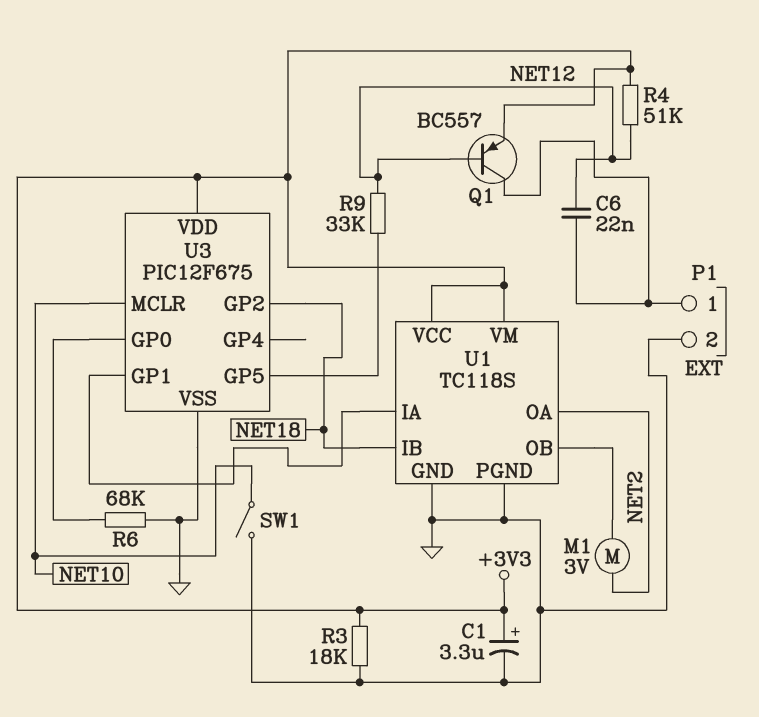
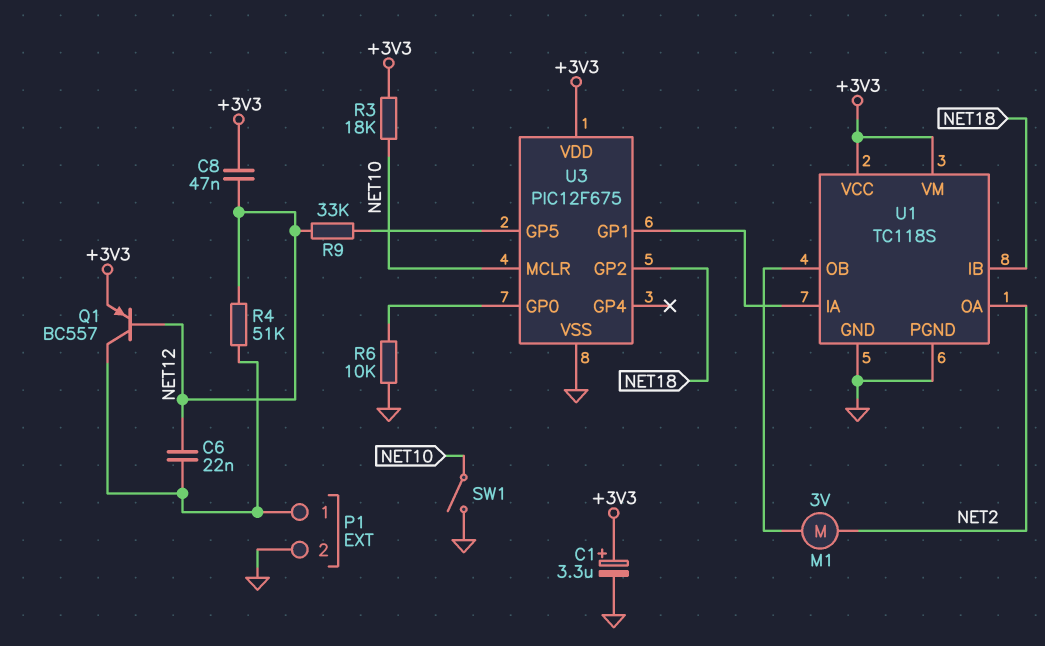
C8: none -> 47nF (+3V3, NET12)
R3: 18k (+3V3, GND) -> 18k (+3V3, NET10)
R4: 51k (+3V3, NET12) -> 51k (NET12, P1/1)
R6: 68k (GND, U3/GP0) -> 10k (GND, U3/GP0)

